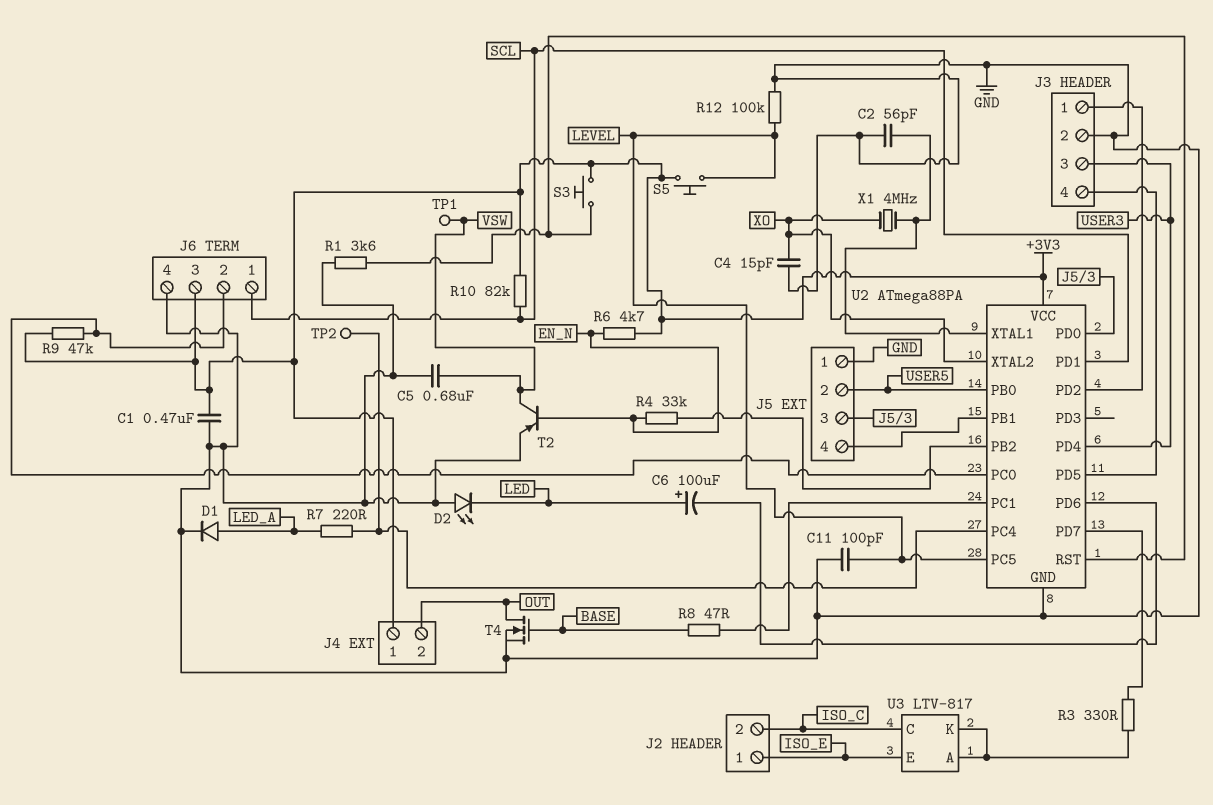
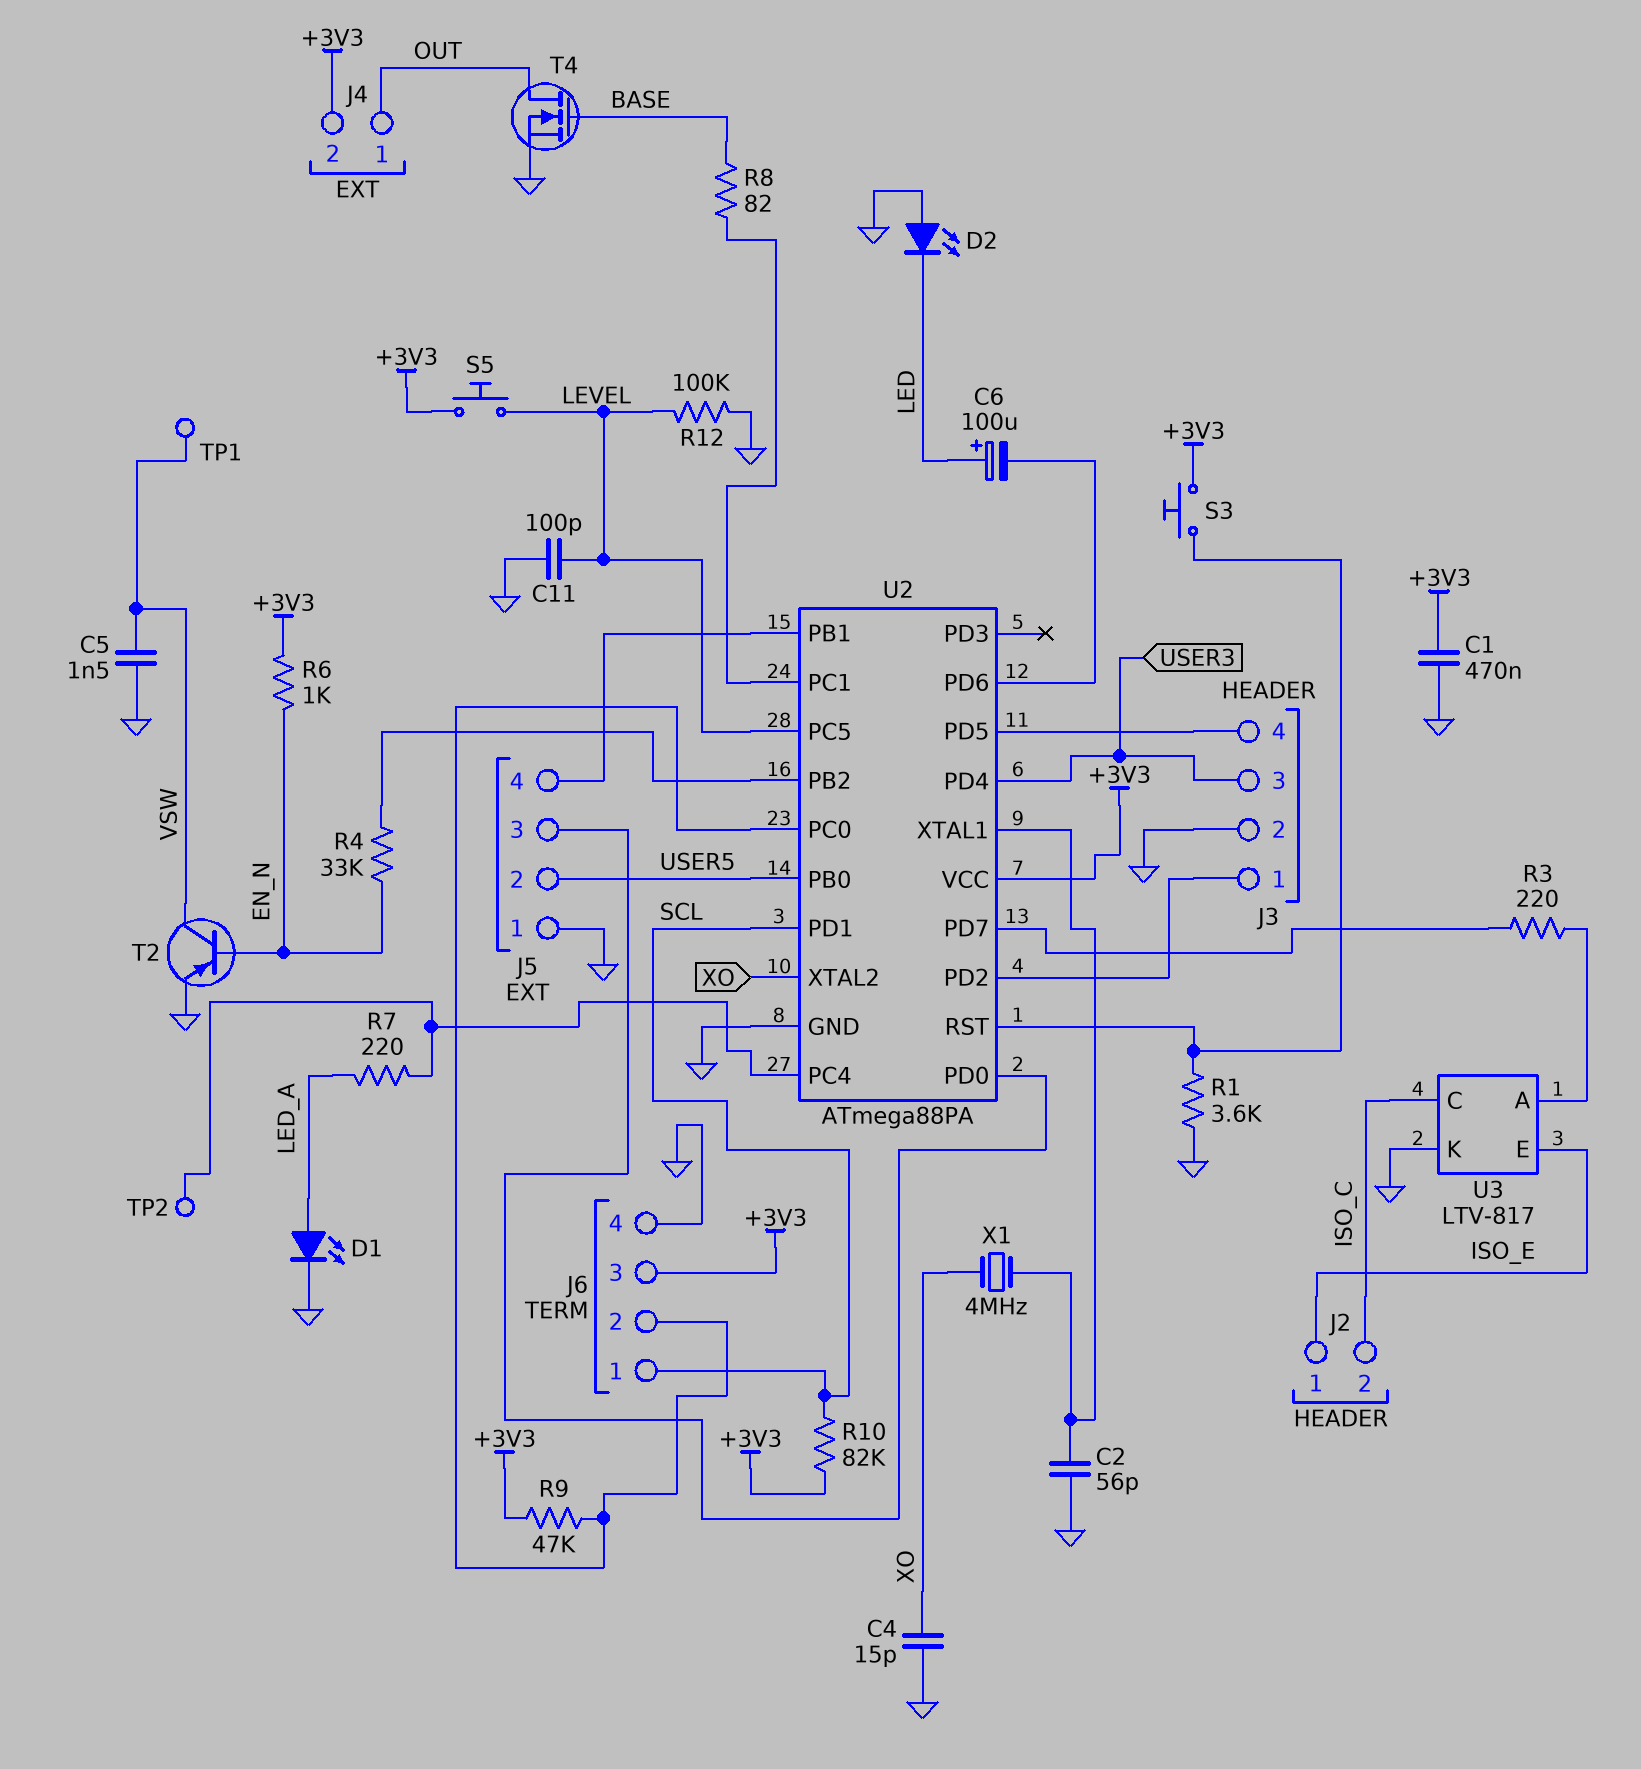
C5: 680nF (GND, VSW) -> 1.5nF (GND, VSW)
D1: diode (A LED_A, K GND) -> LED (A LED_A, K GND)
J4 pin 1: +3V3 -> OUT
J4 pin 2: OUT -> +3V3
R3: 330 (U2/PD7, U3/A) -> 220 (U2/PD7, U3/A)
R6: 4.7k (+3V3, EN_N) -> 1k (+3V3, EN_N)
R8: 47 (BASE, U2/PC1) -> 82 (BASE, U2/PC1)
U3 pin K: U3/A -> GND

